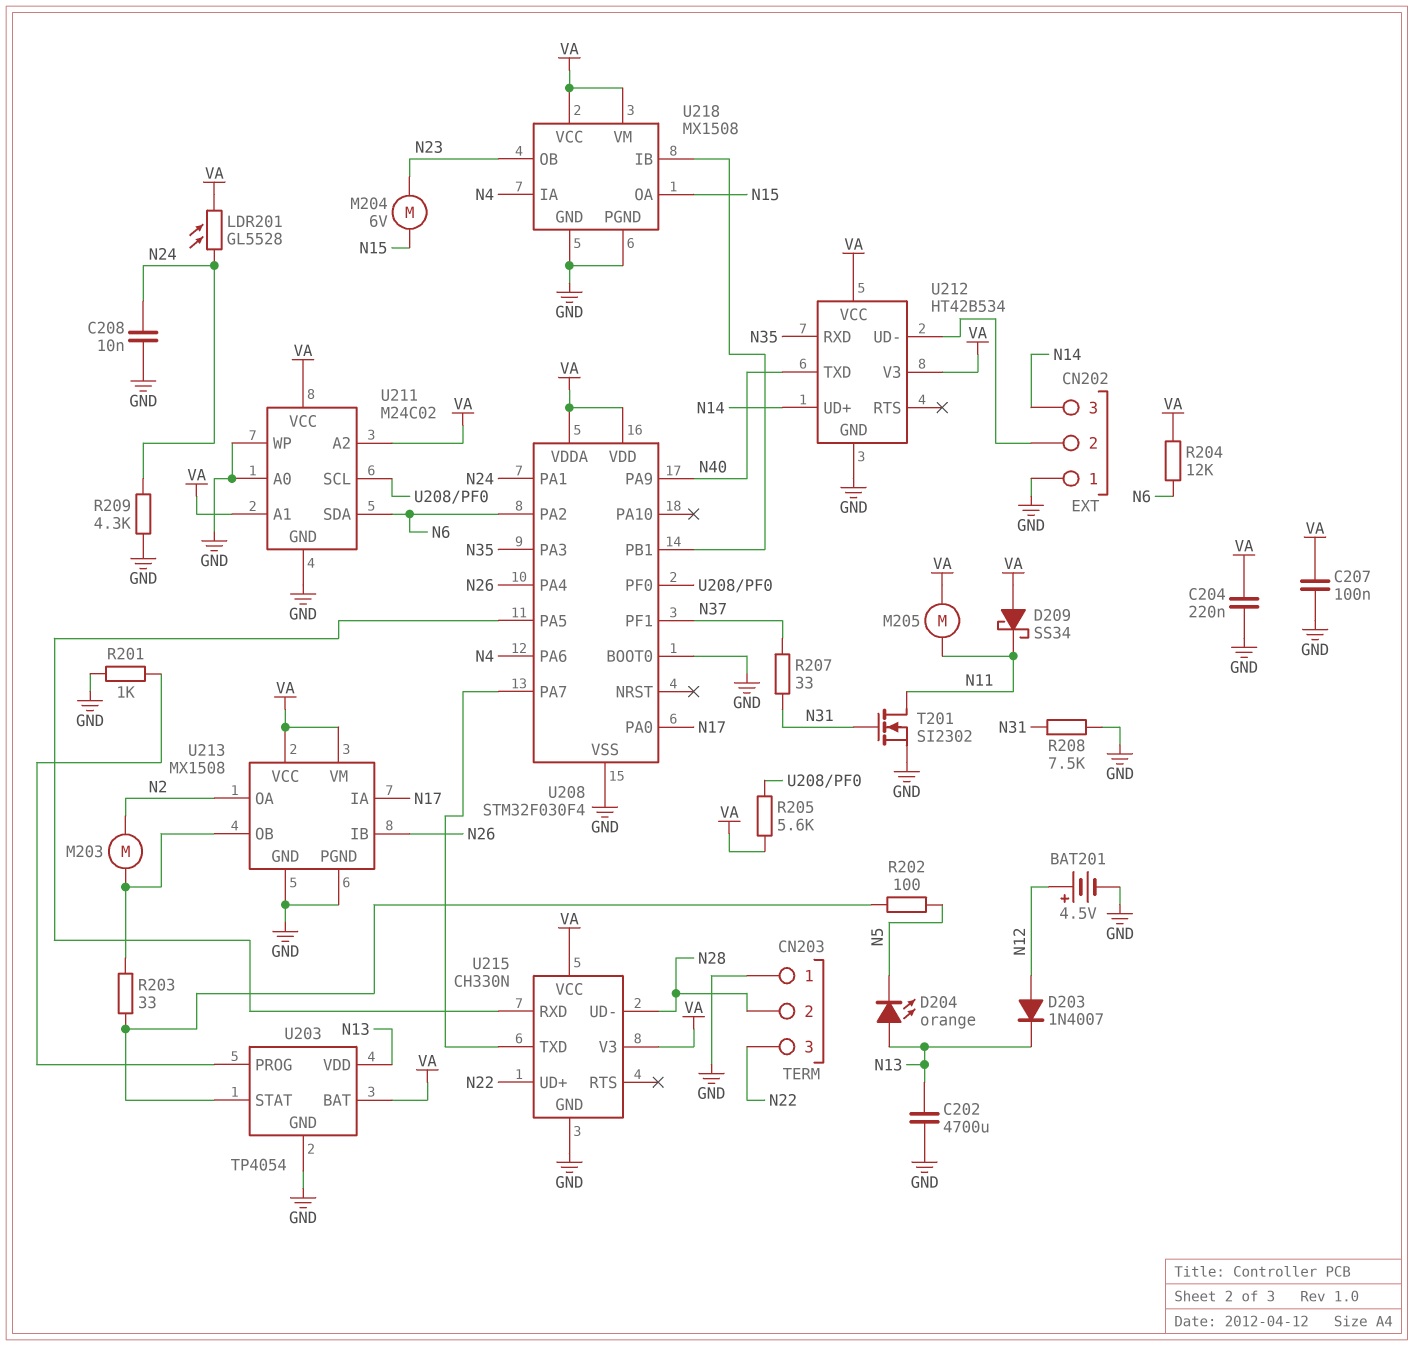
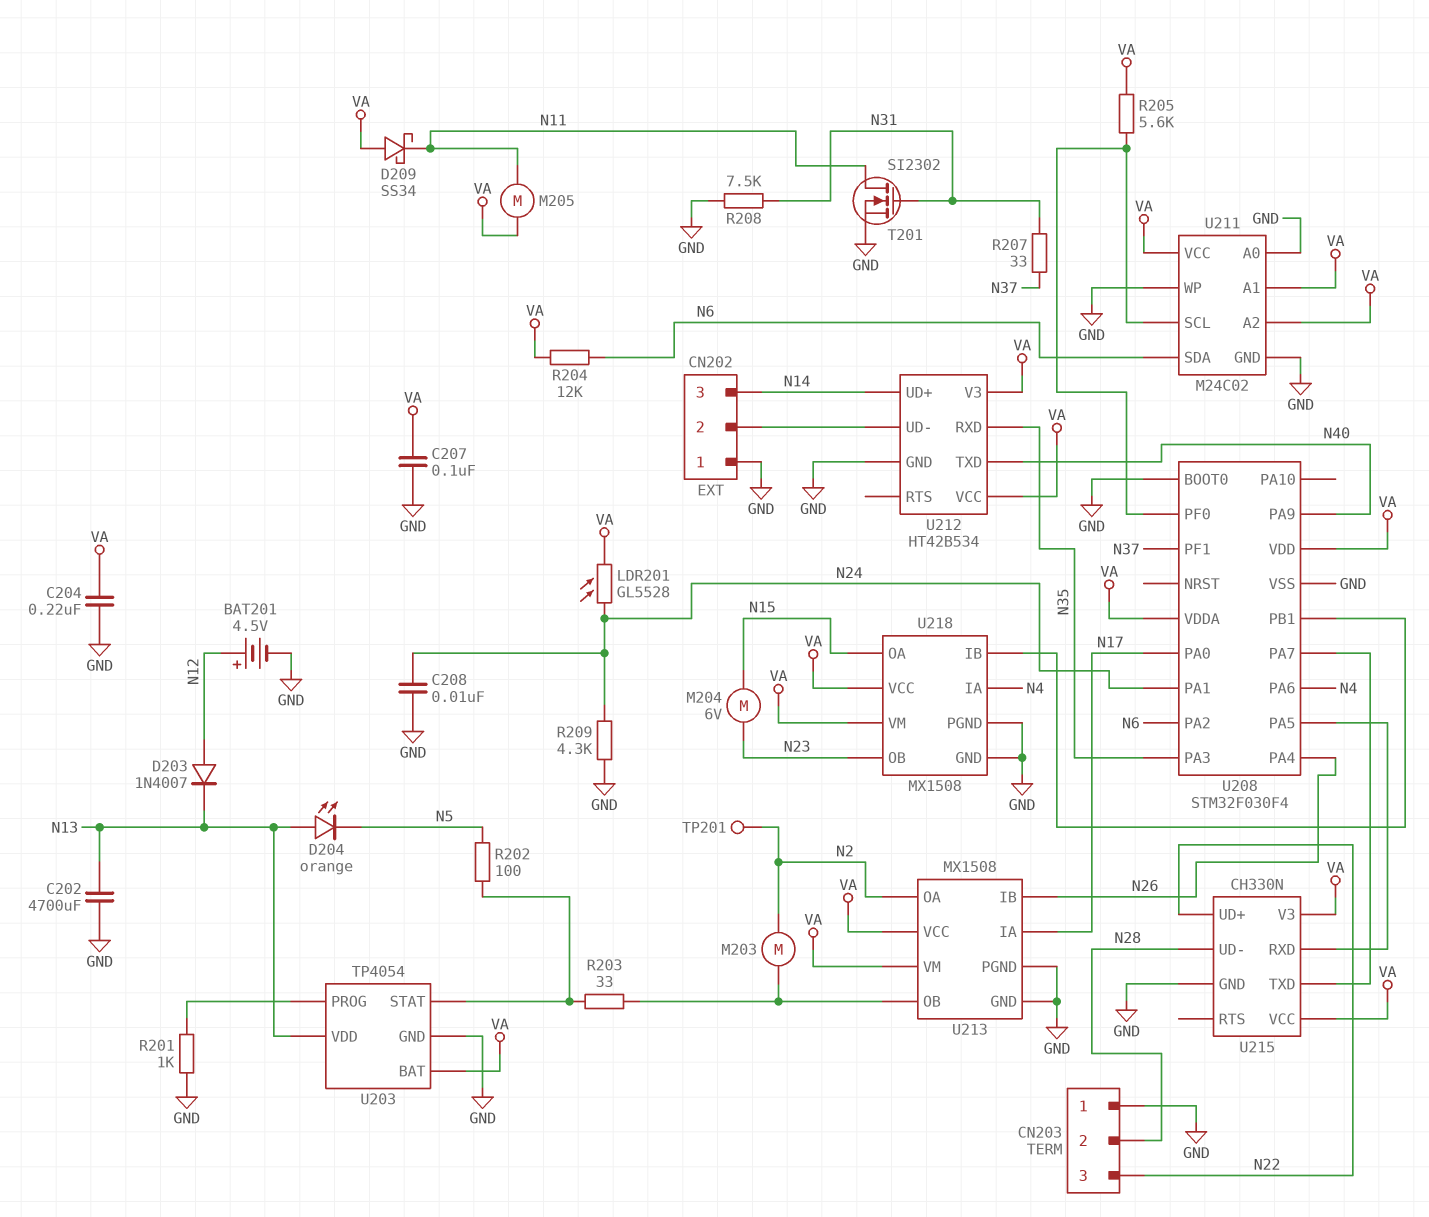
TP201: none -> test point (N2)

